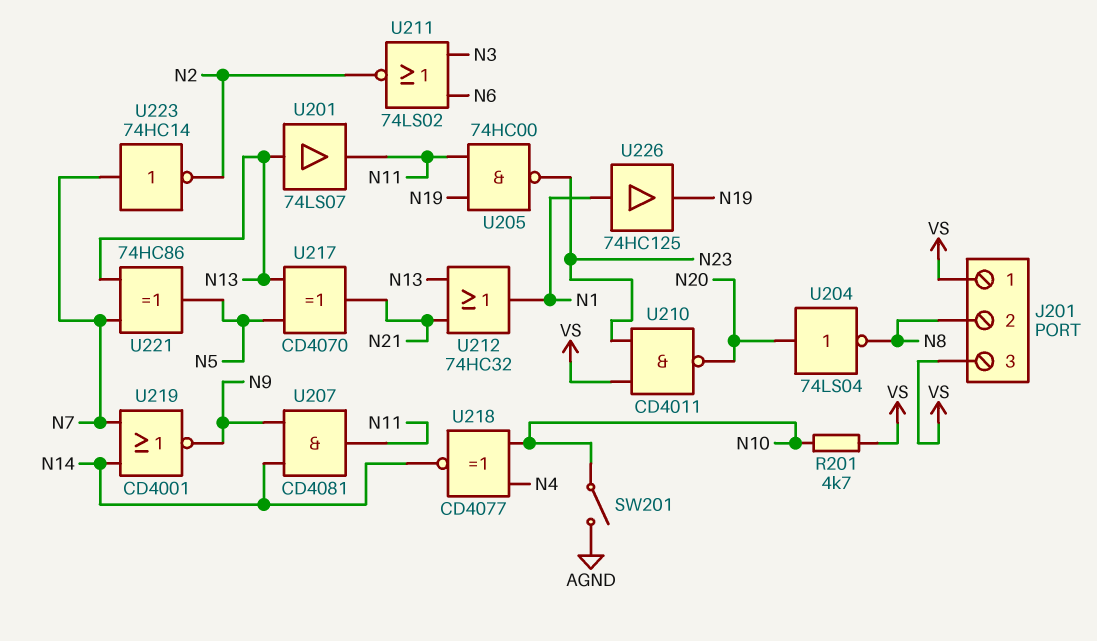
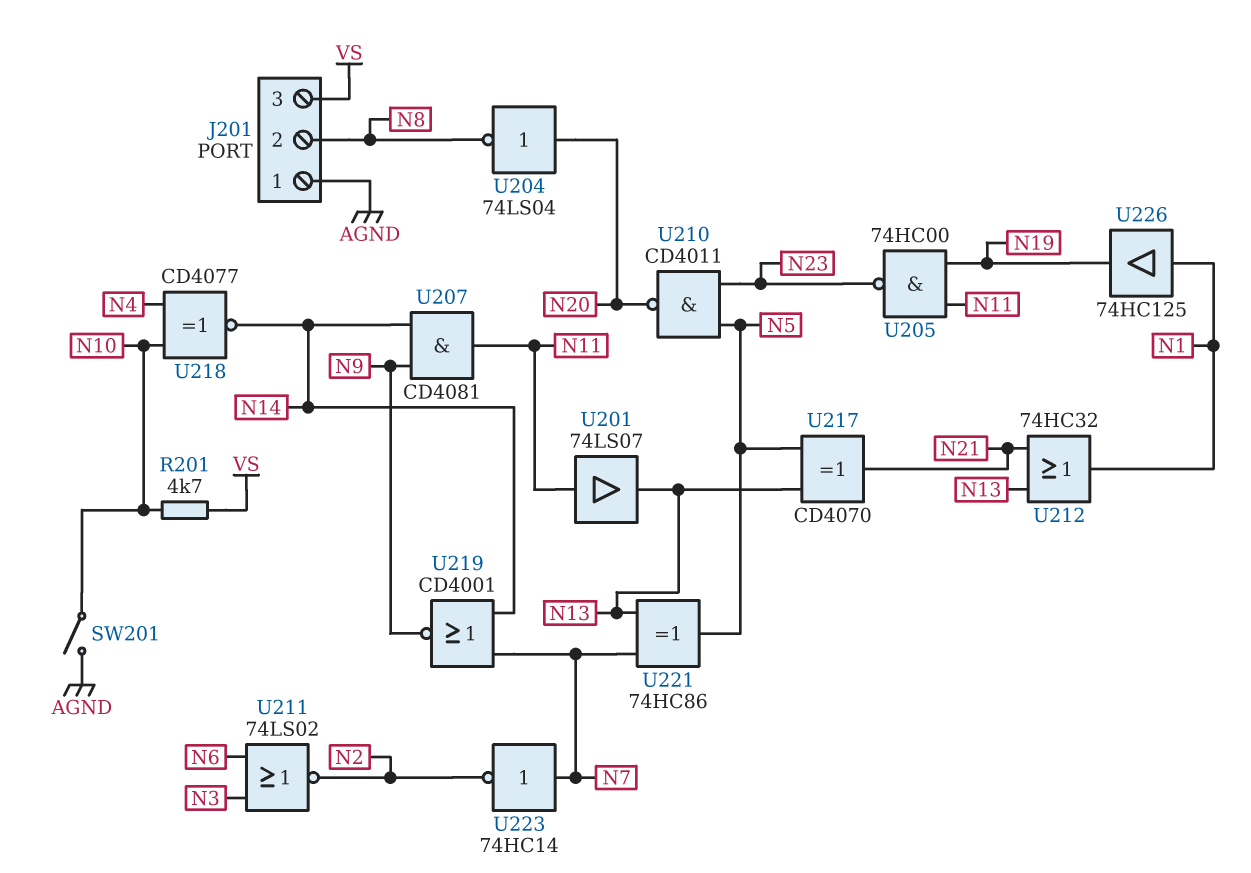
J201 pin 1: VS -> AGND
U201: buffer 74LS07 (in N13, out N11) -> buffer 74LS07 (in N11, out N13)
U210: NAND CD4011 (in N23, in VS, out N20) -> NAND CD4011 (in N5, in N23, out N20)

